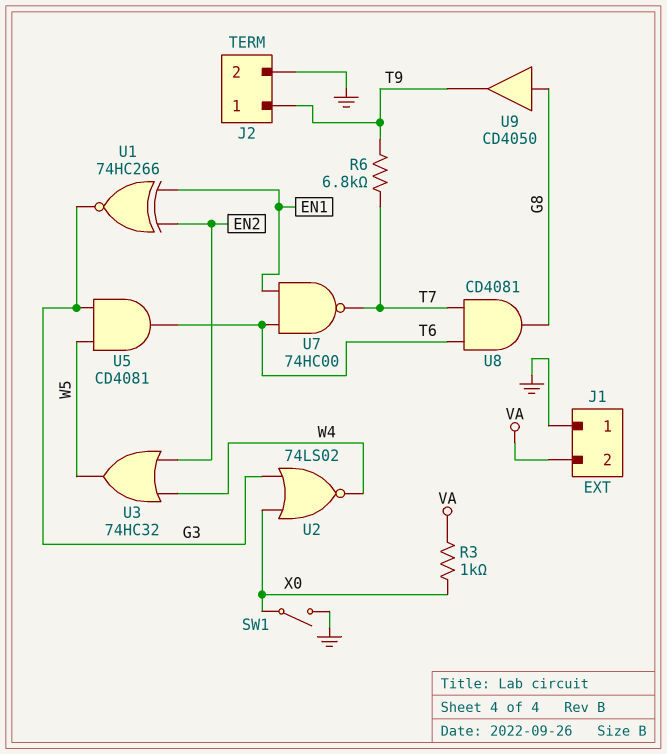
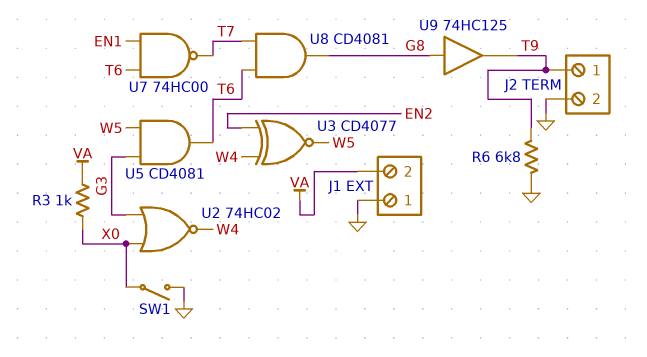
R6: 6.8k (T7, T9) -> 6.8k (GND, T9)
U1: XNOR 74HC266 (in EN1, in EN2, out G3) -> none
U2: NOR 74LS02 (in G3, in X0, out W4) -> NOR 74HC02 (in G3, in X0, out W4)
U3: OR 74HC32 (in EN2, in W4, out W5) -> XNOR CD4077 (in EN2, in W4, out W5)
U9: buffer CD4050 (in G8, out T9) -> buffer 74HC125 (in G8, out T9)

